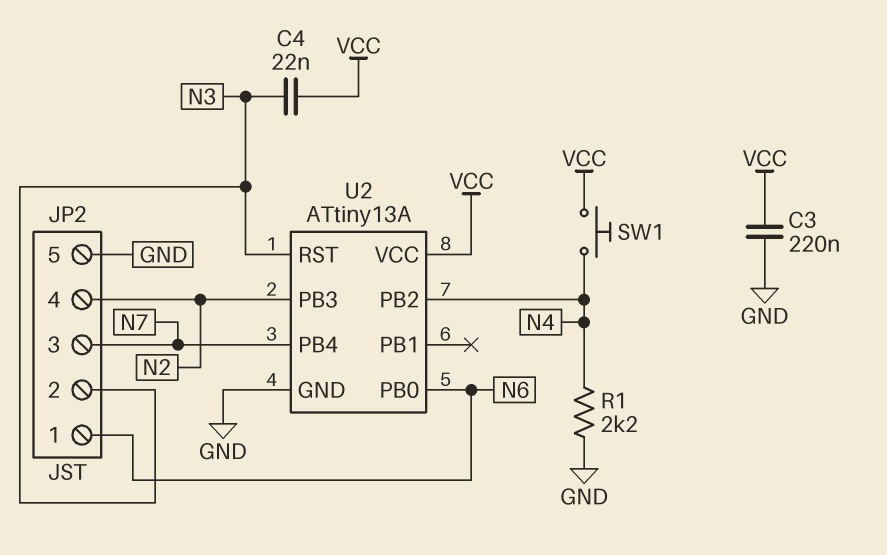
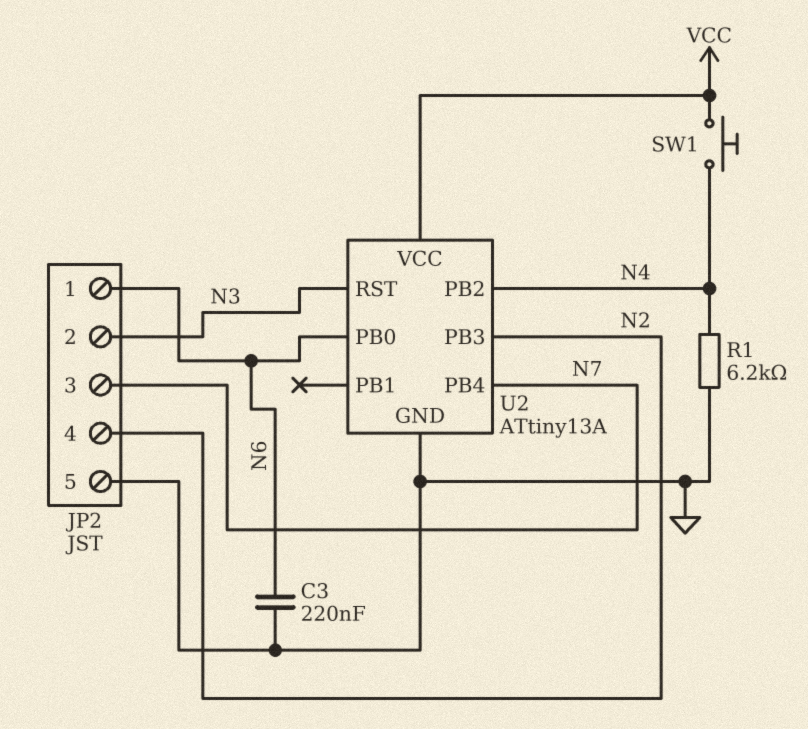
C3: 220nF (GND, VCC) -> 220nF (GND, N6)
C4: 22nF (N3, VCC) -> none
R1: 2.2k (GND, N4) -> 6.2k (GND, N4)

